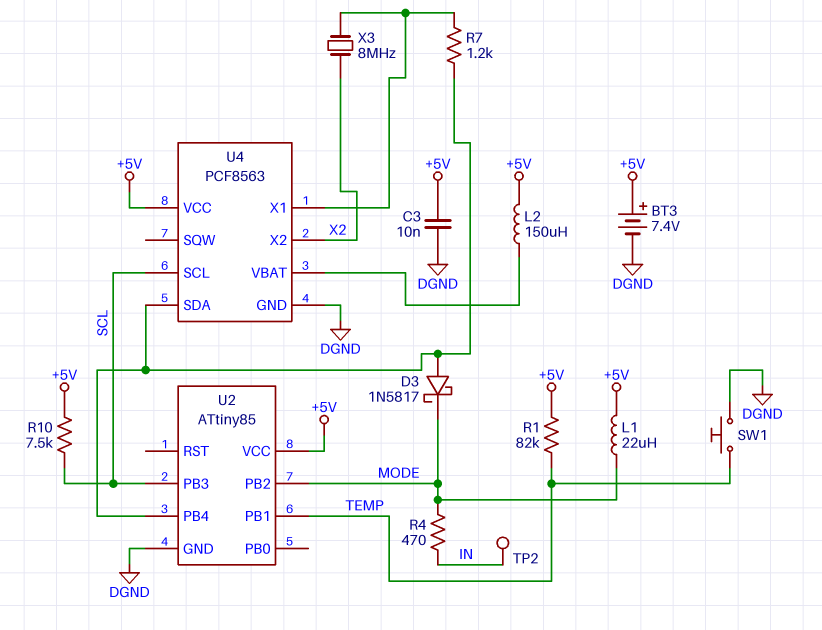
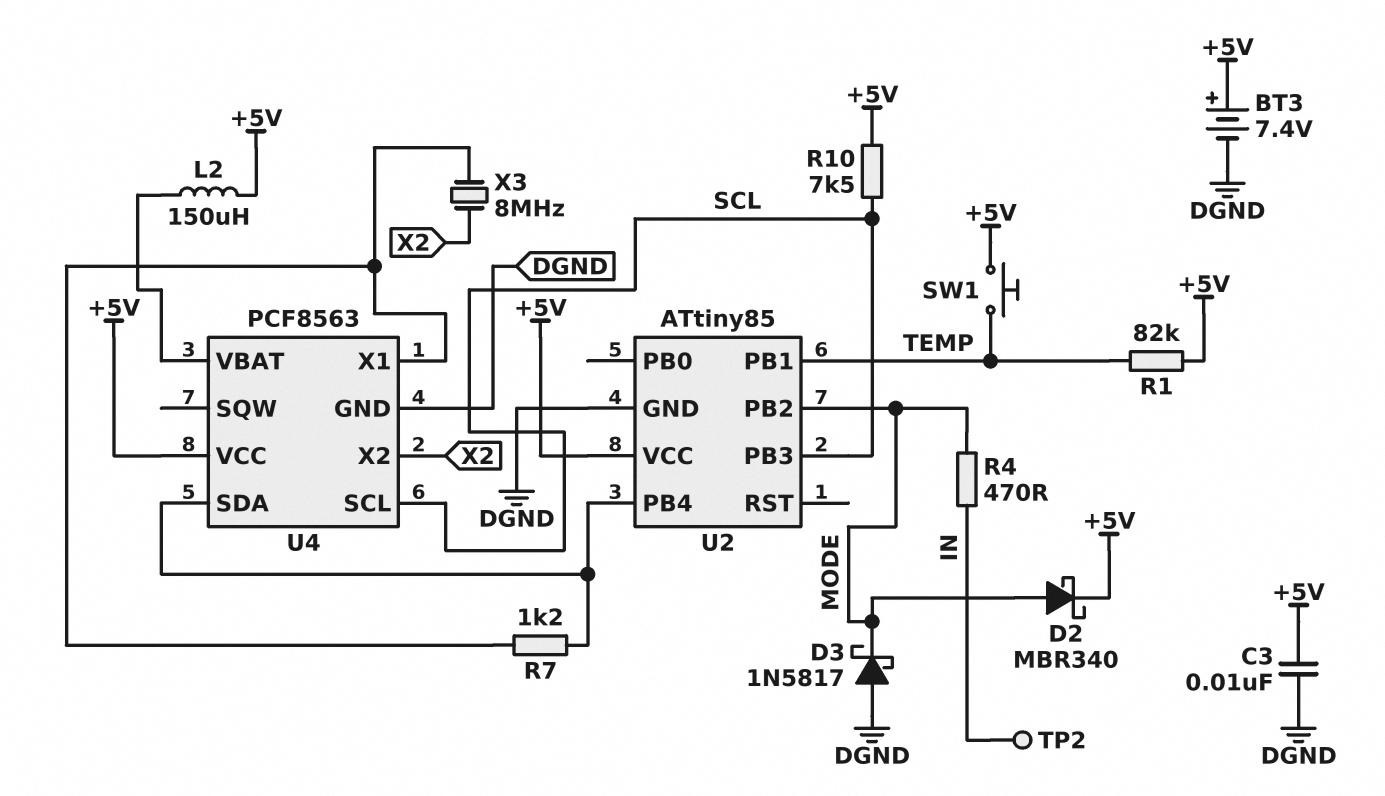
D2: none -> schottky MBR340 (A MODE, K +5V)
D3: schottky 1N5817 (A U2/PB4, K MODE) -> schottky 1N5817 (A DGND, K MODE)
L1: 22uH (+5V, MODE) -> none
SW1: button (DGND, TEMP) -> button (+5V, TEMP)

